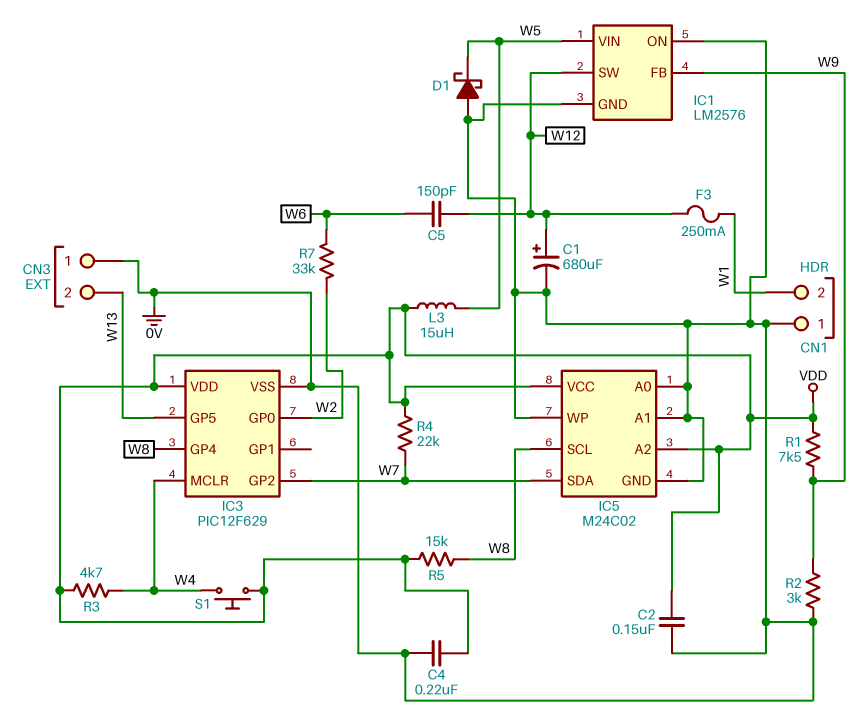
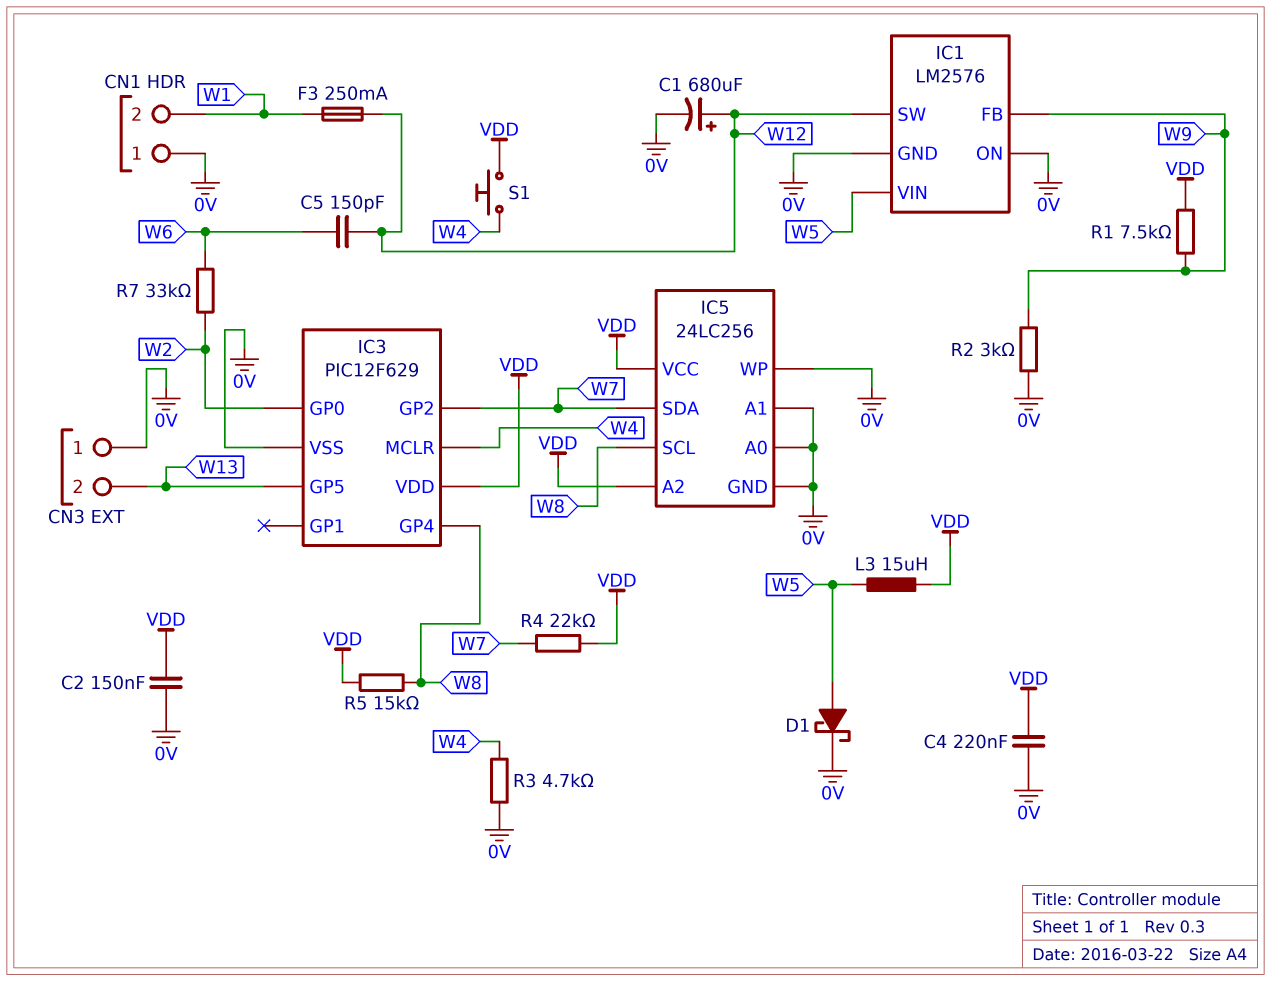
D1: schottky (A 0V, K W5) -> schottky (A W5, K 0V)
IC5: M24C02 -> 24LC256
R3: 4.7k (VDD, W4) -> 4.7k (0V, W4)

